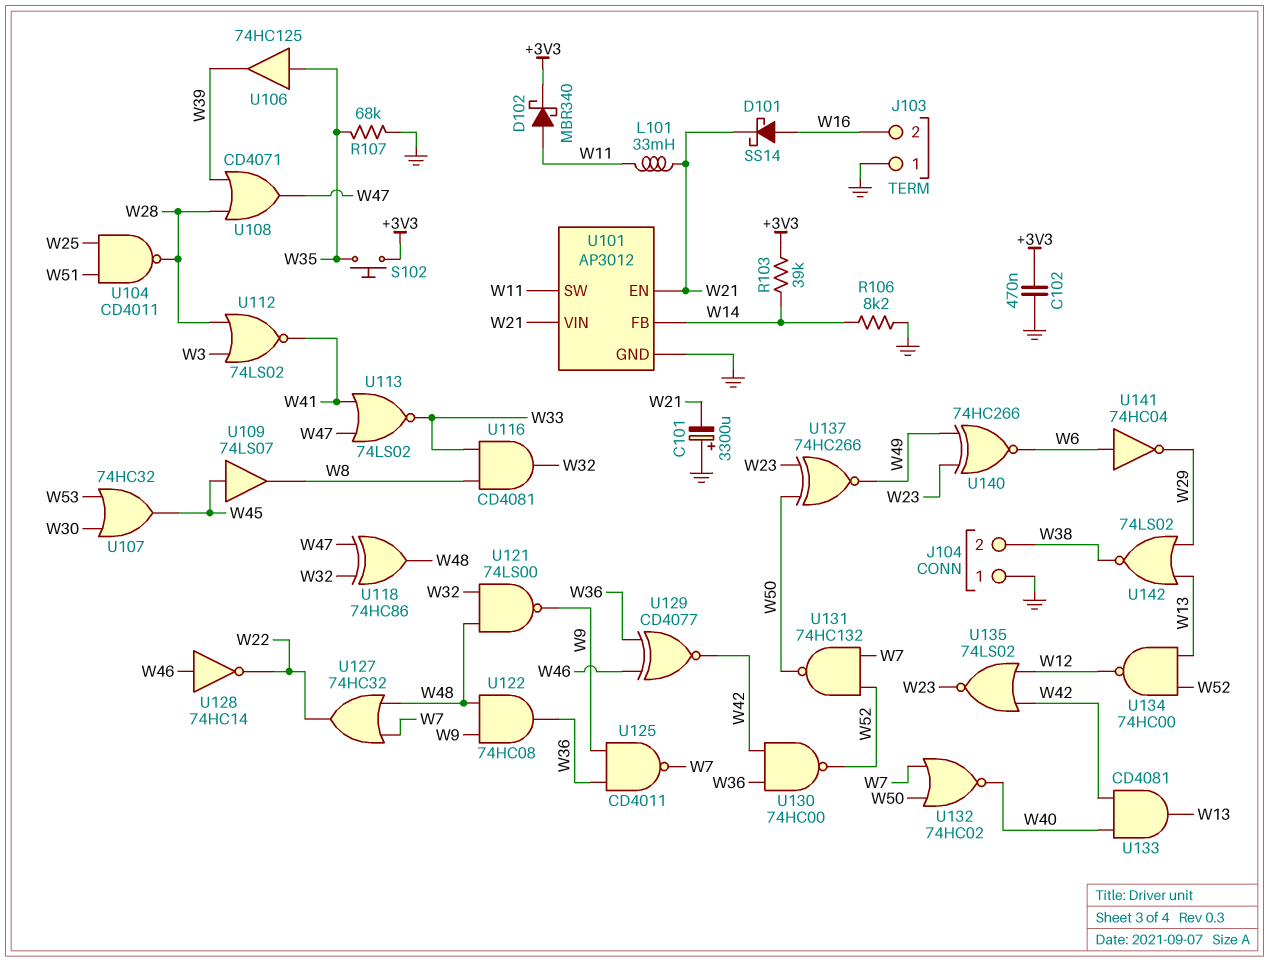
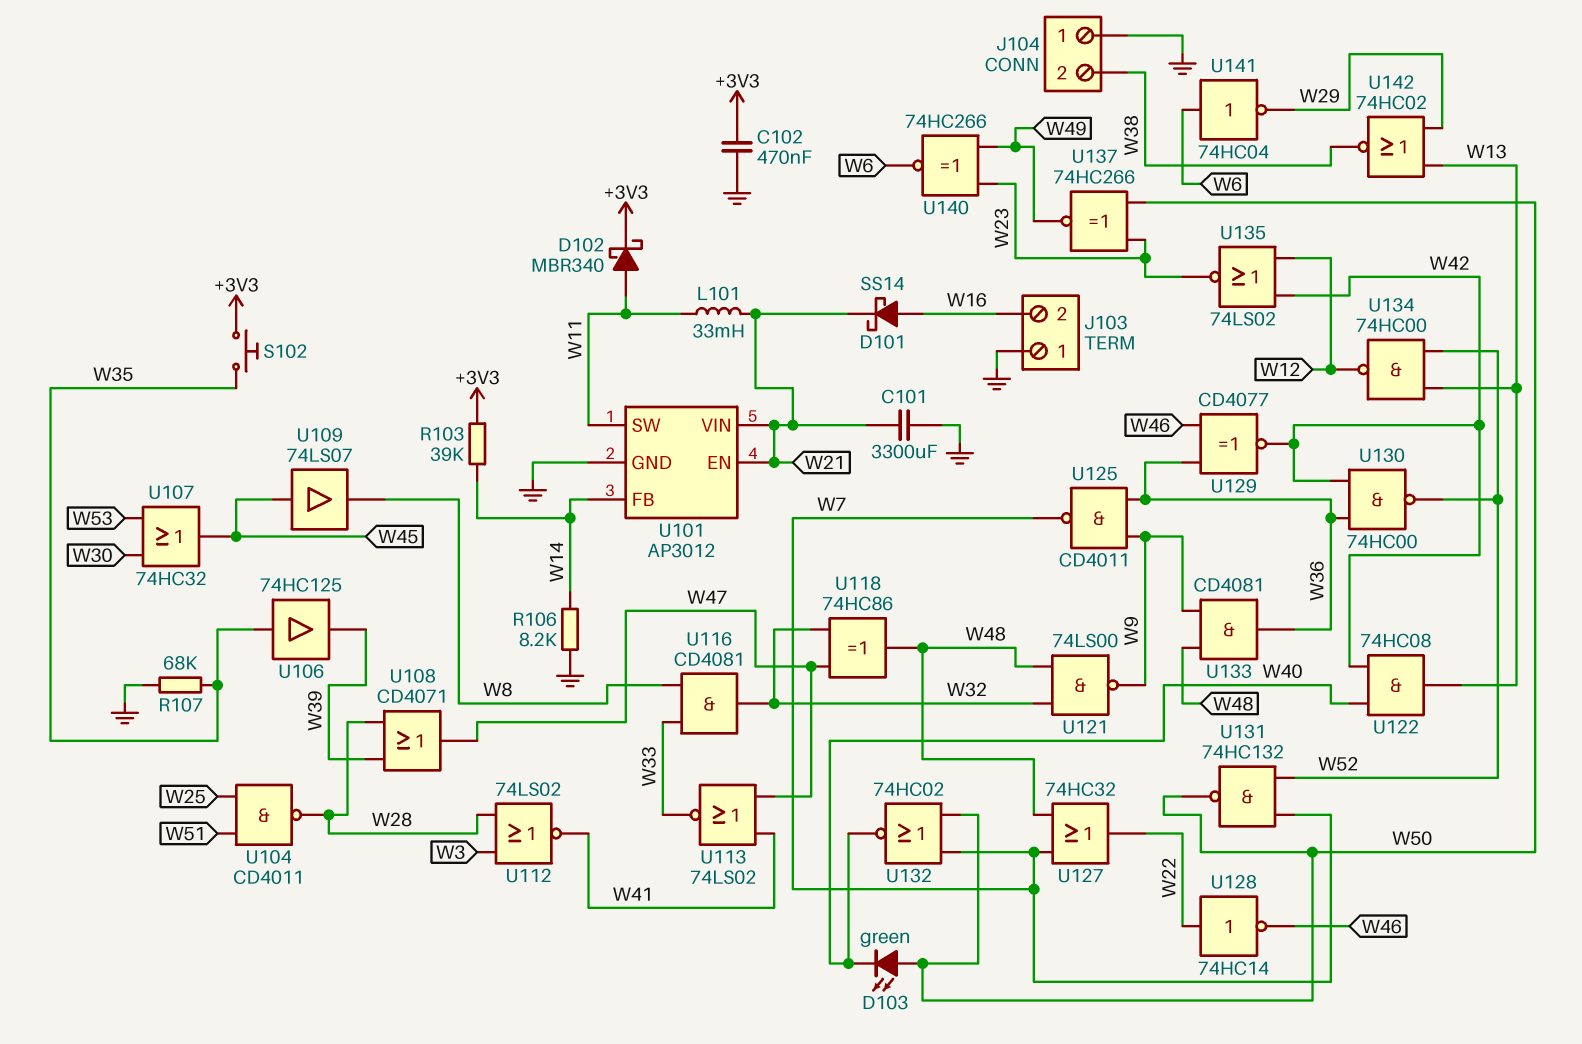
C101: 3300uF (plus GND, minus W21) -> 3300uF (GND, W21)
D103: none -> LED green (A W50, K W40)
U122: AND 74HC08 (in W9, in W48, out W36) -> AND 74HC08 (in W40, in W42, out W13)
U128: NOT 74HC14 (in W46, out W22) -> NOT 74HC14 (in W22, out W46)
U133: AND CD4081 (in W40, in W42, out W13) -> AND CD4081 (in W9, in W48, out W36)
U142: NOR 74LS02 (in W13, in W29, out W38) -> NOR 74HC02 (in W13, in W29, out W38)

